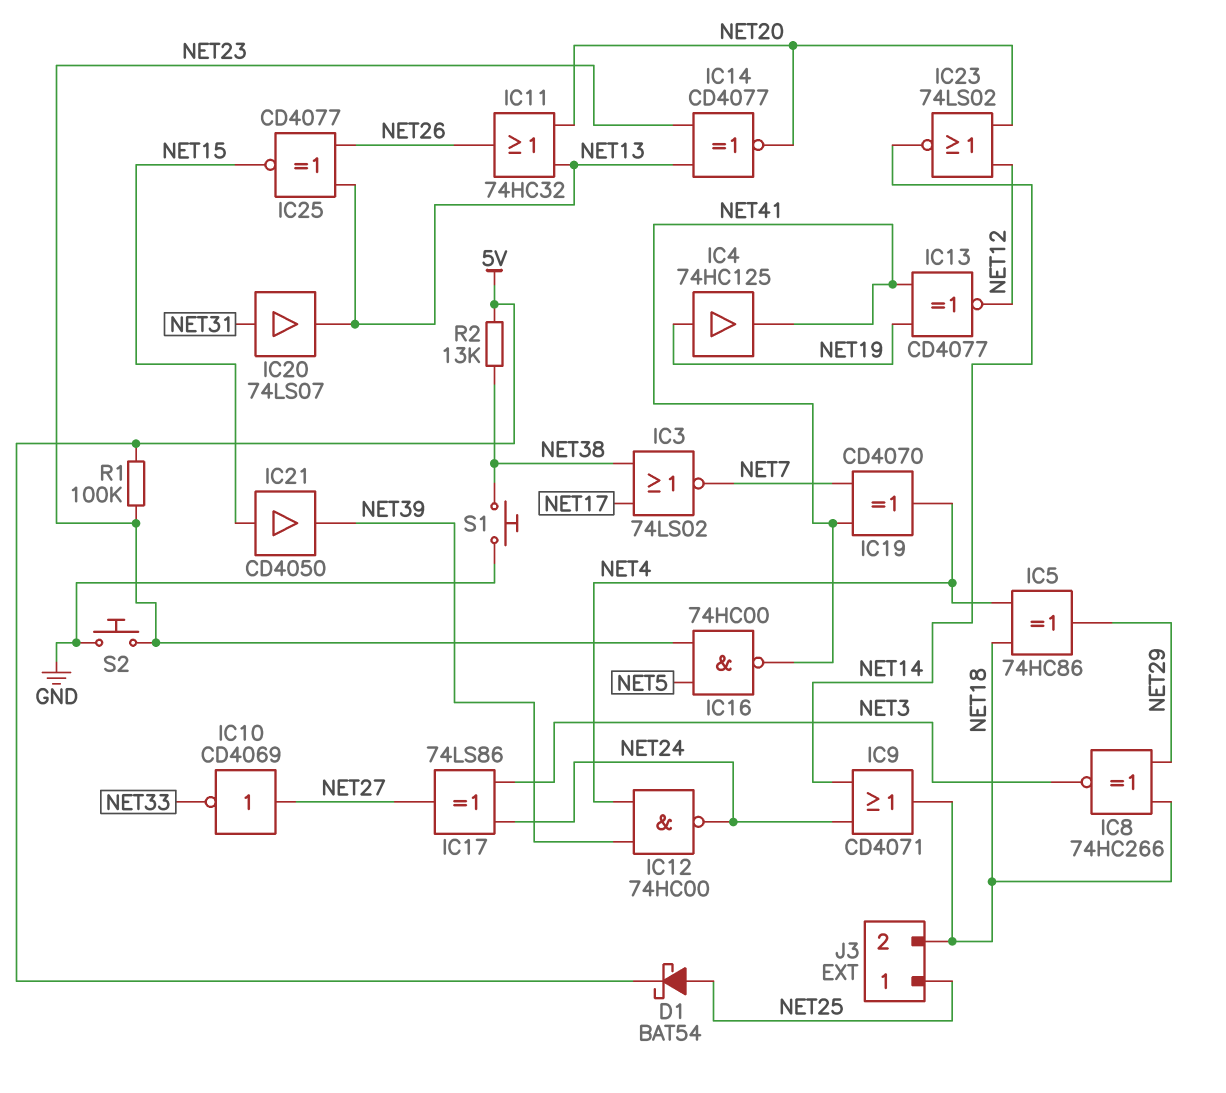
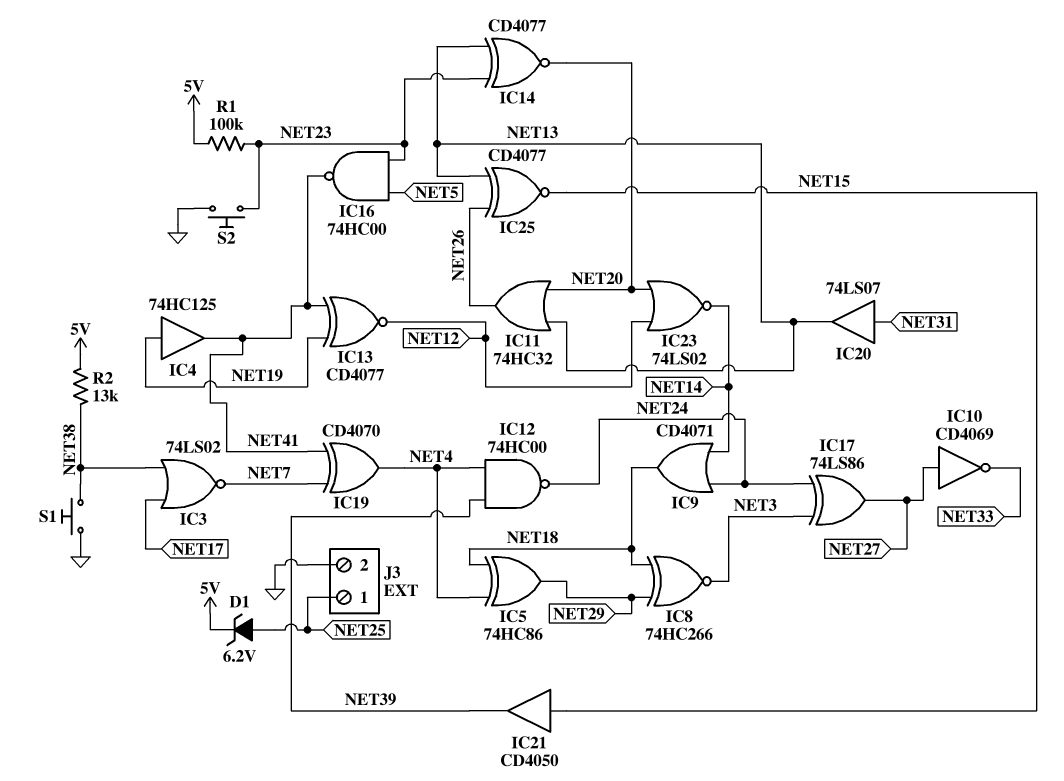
D1: schottky BAT54 (A NET25, K 5V) -> zener 6.2V (A NET25, K 5V)
J3 pin 2: NET18 -> GND

